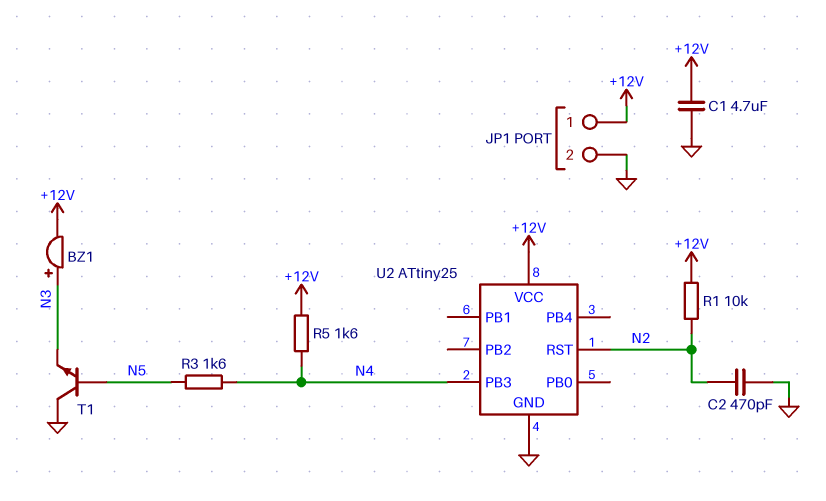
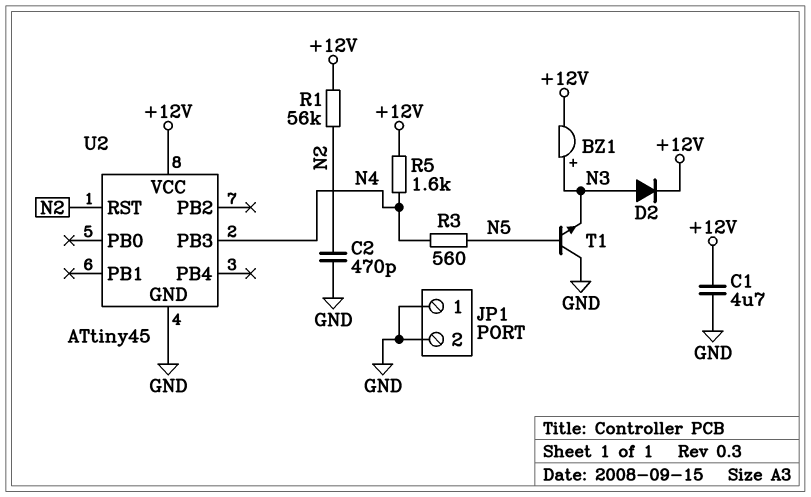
D2: none -> diode (A N3, K +12V)
JP1 pin 1: +12V -> GND
R1: 10k (+12V, N2) -> 56k (+12V, N2)
R3: 1.6k (N4, N5) -> 560 (N4, N5)
U2: ATtiny25 -> ATtiny45

